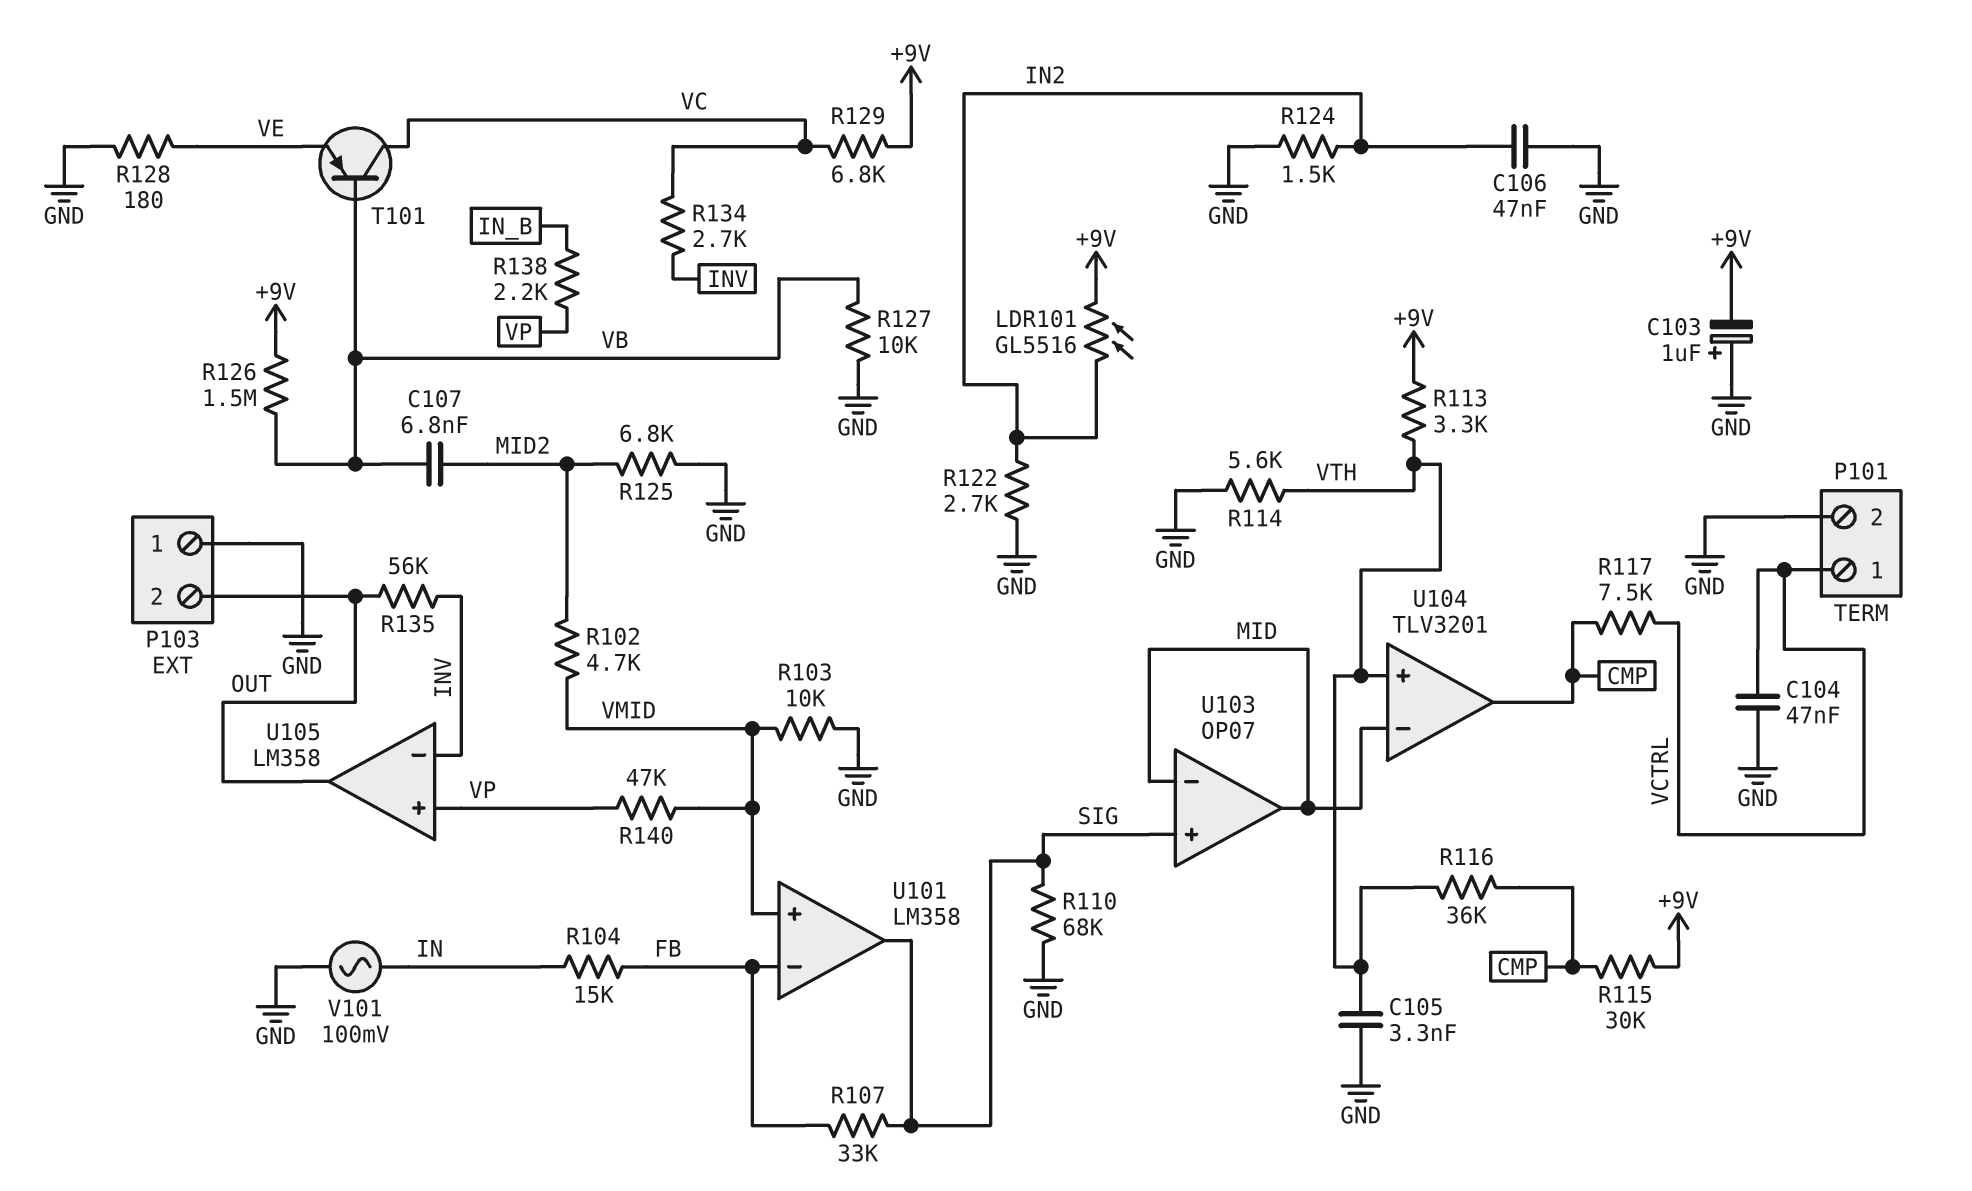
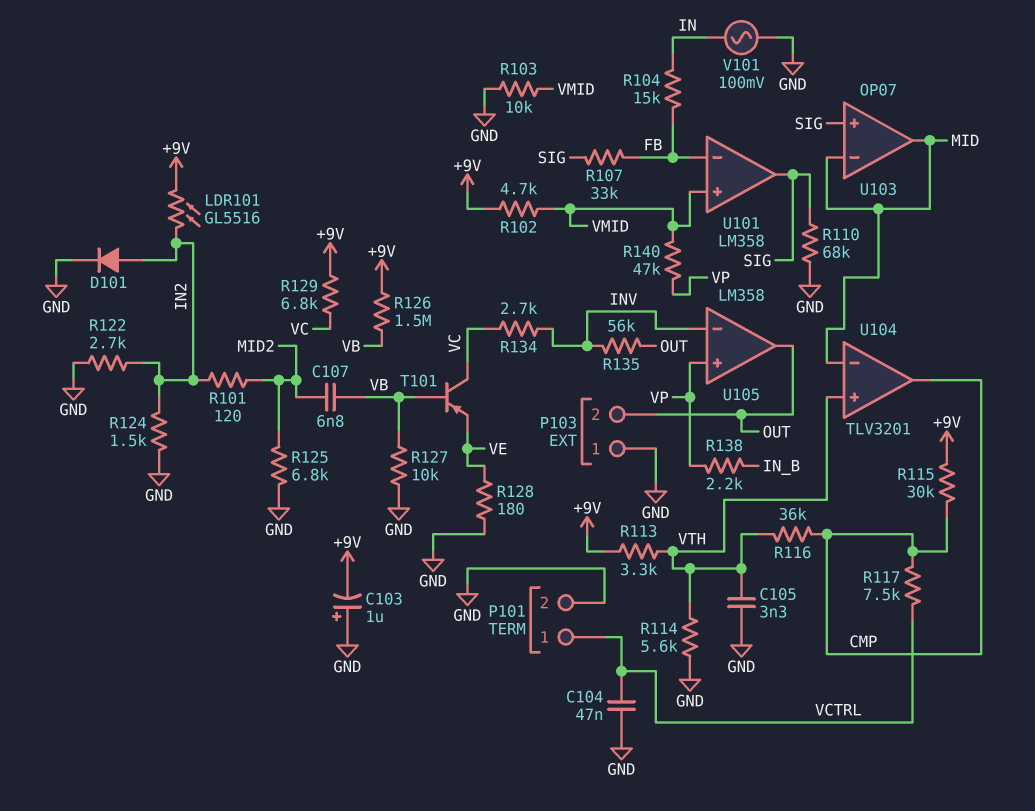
C106: 47nF (GND, IN2) -> none
D101: none -> diode (A IN2, K GND)
R101: none -> 120 (IN2, MID2)
R102: 4.7k (MID2, VMID) -> 4.7k (+9V, VMID)

